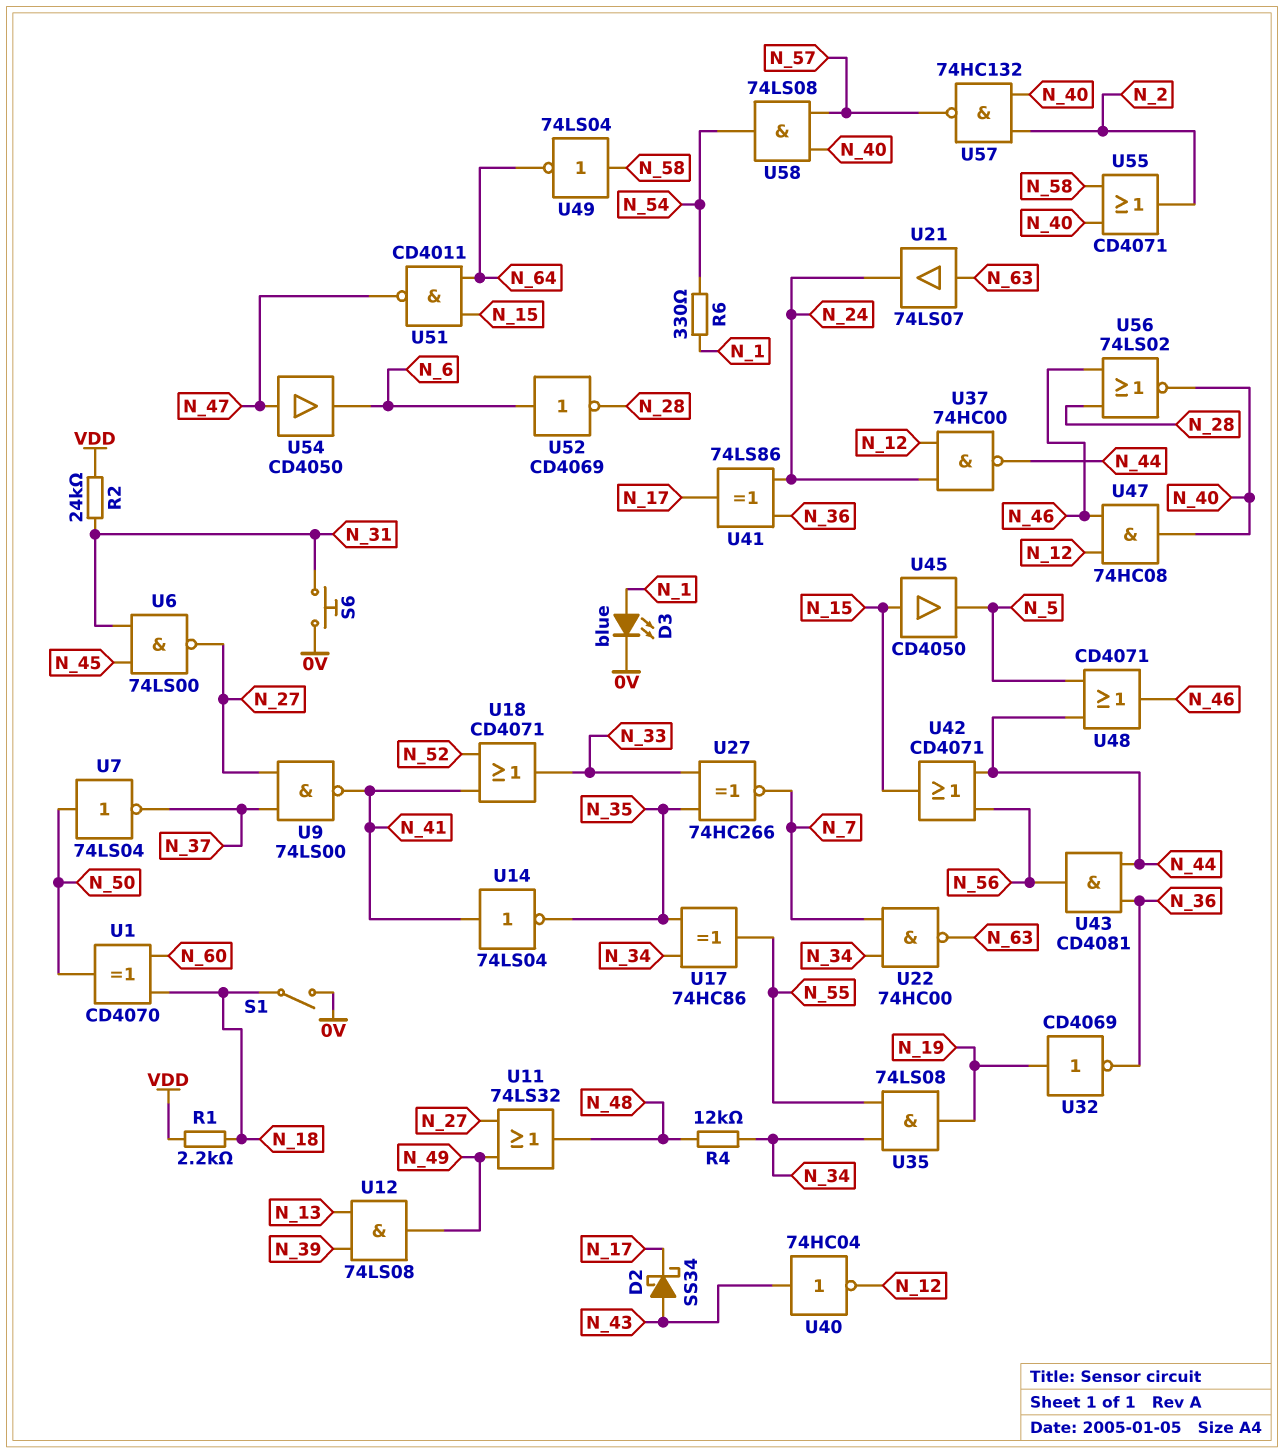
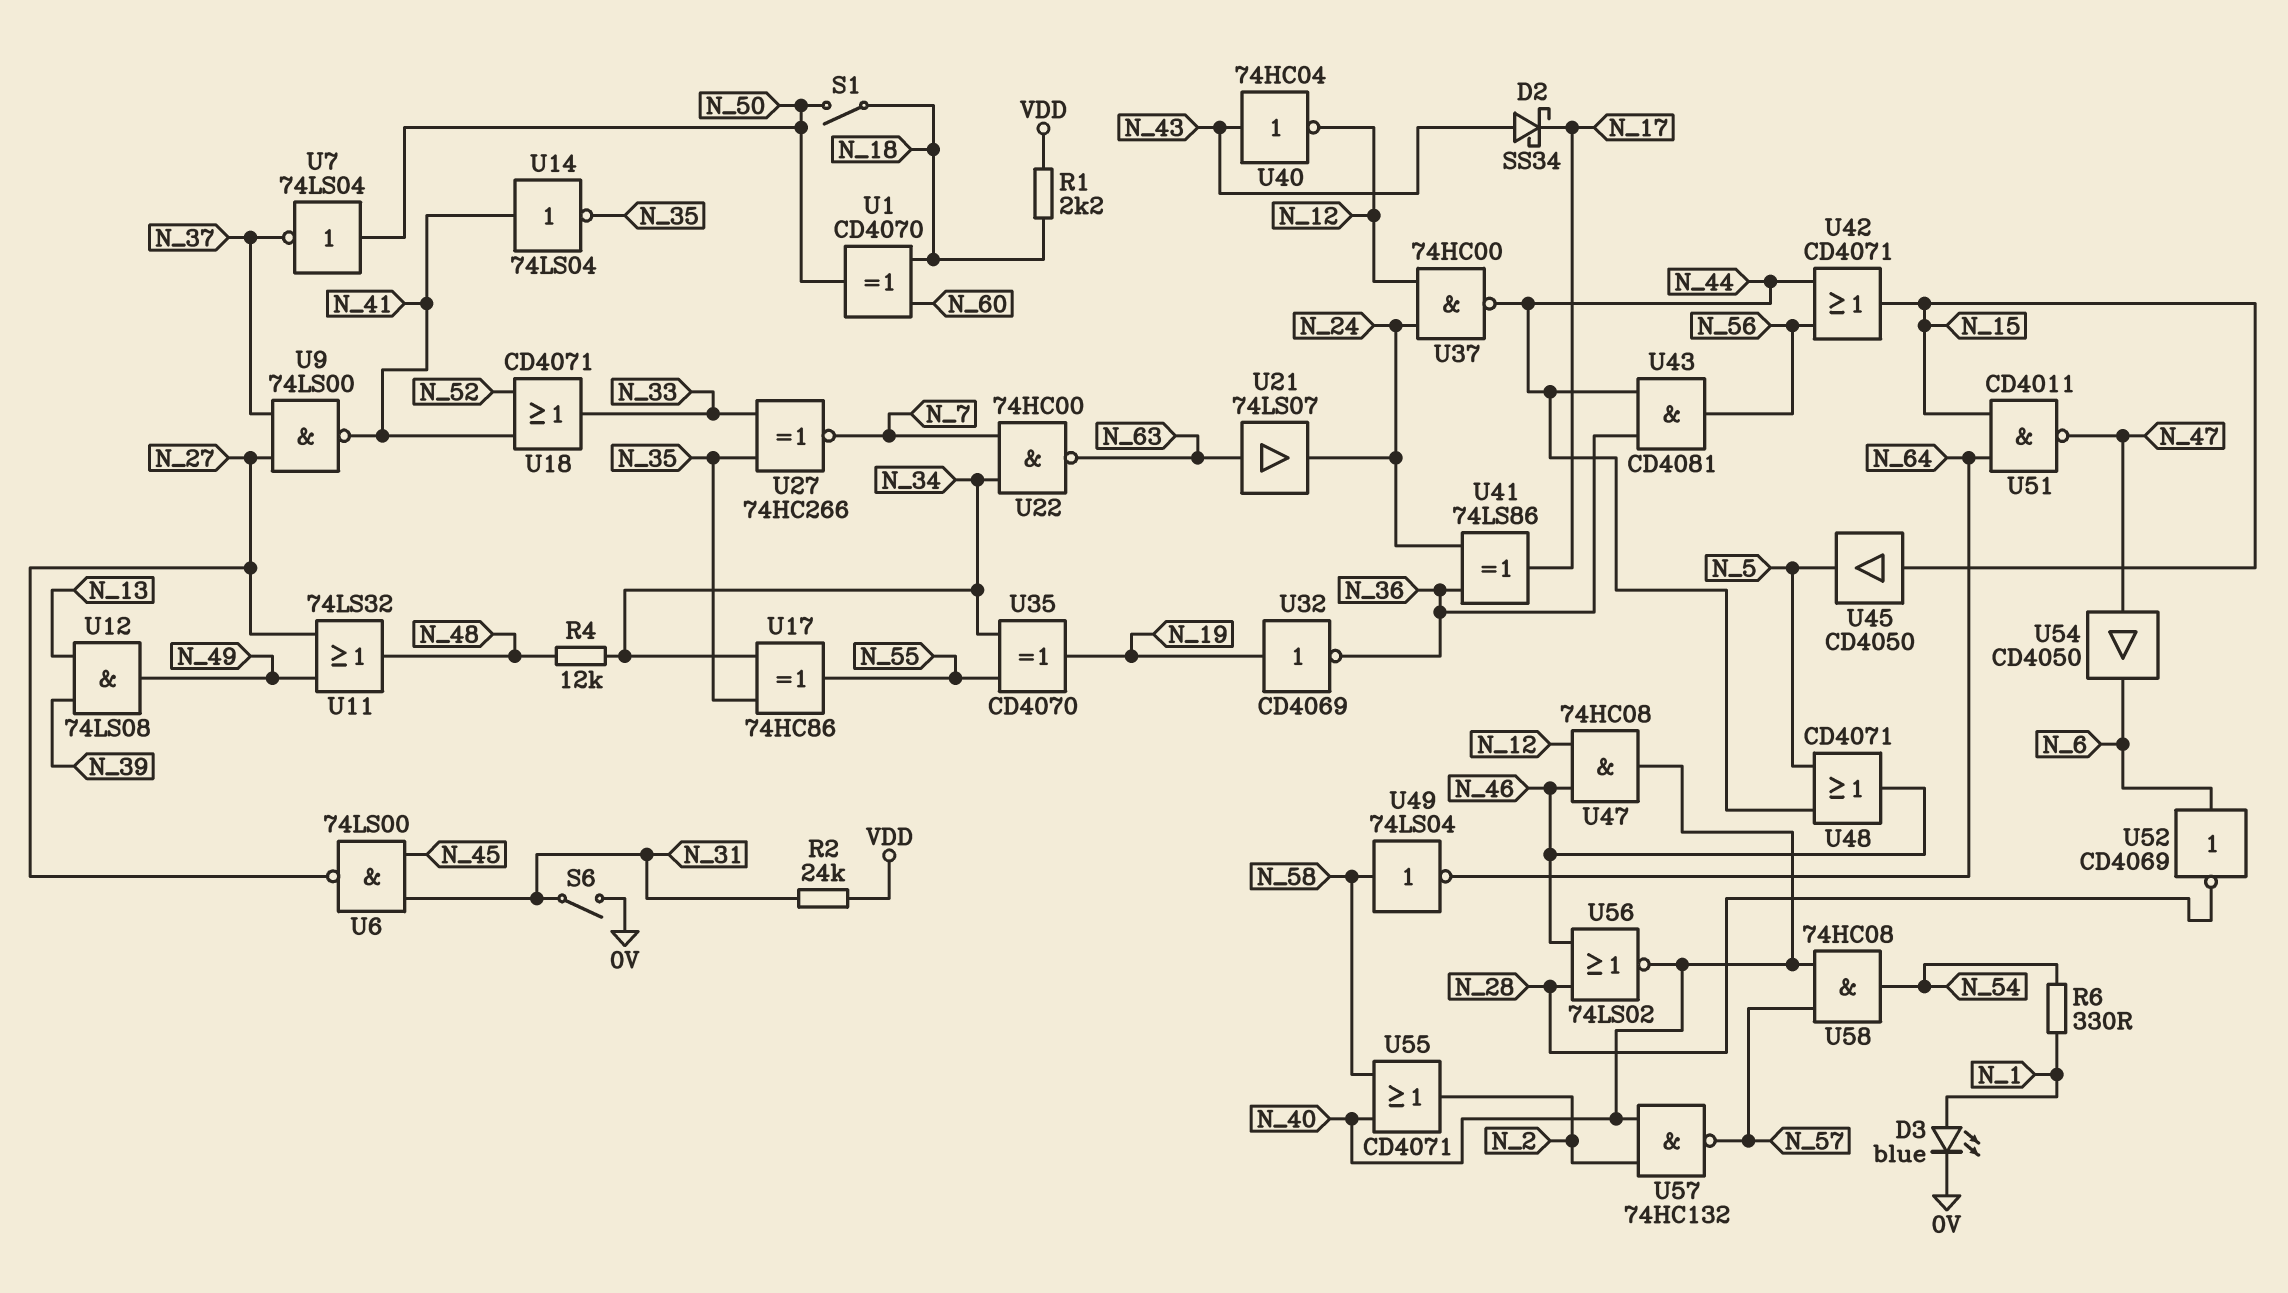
S1: switch (0V, N_18) -> switch (N_18, N_50)
S6: button (0V, N_31) -> switch (0V, N_31)
U35: AND 74LS08 (in N_34, in N_55, out N_19) -> XOR CD4070 (in N_34, in N_55, out N_19)
U58: AND 74LS08 (in N_40, in N_57, out N_54) -> AND 74HC08 (in N_40, in N_57, out N_54)

